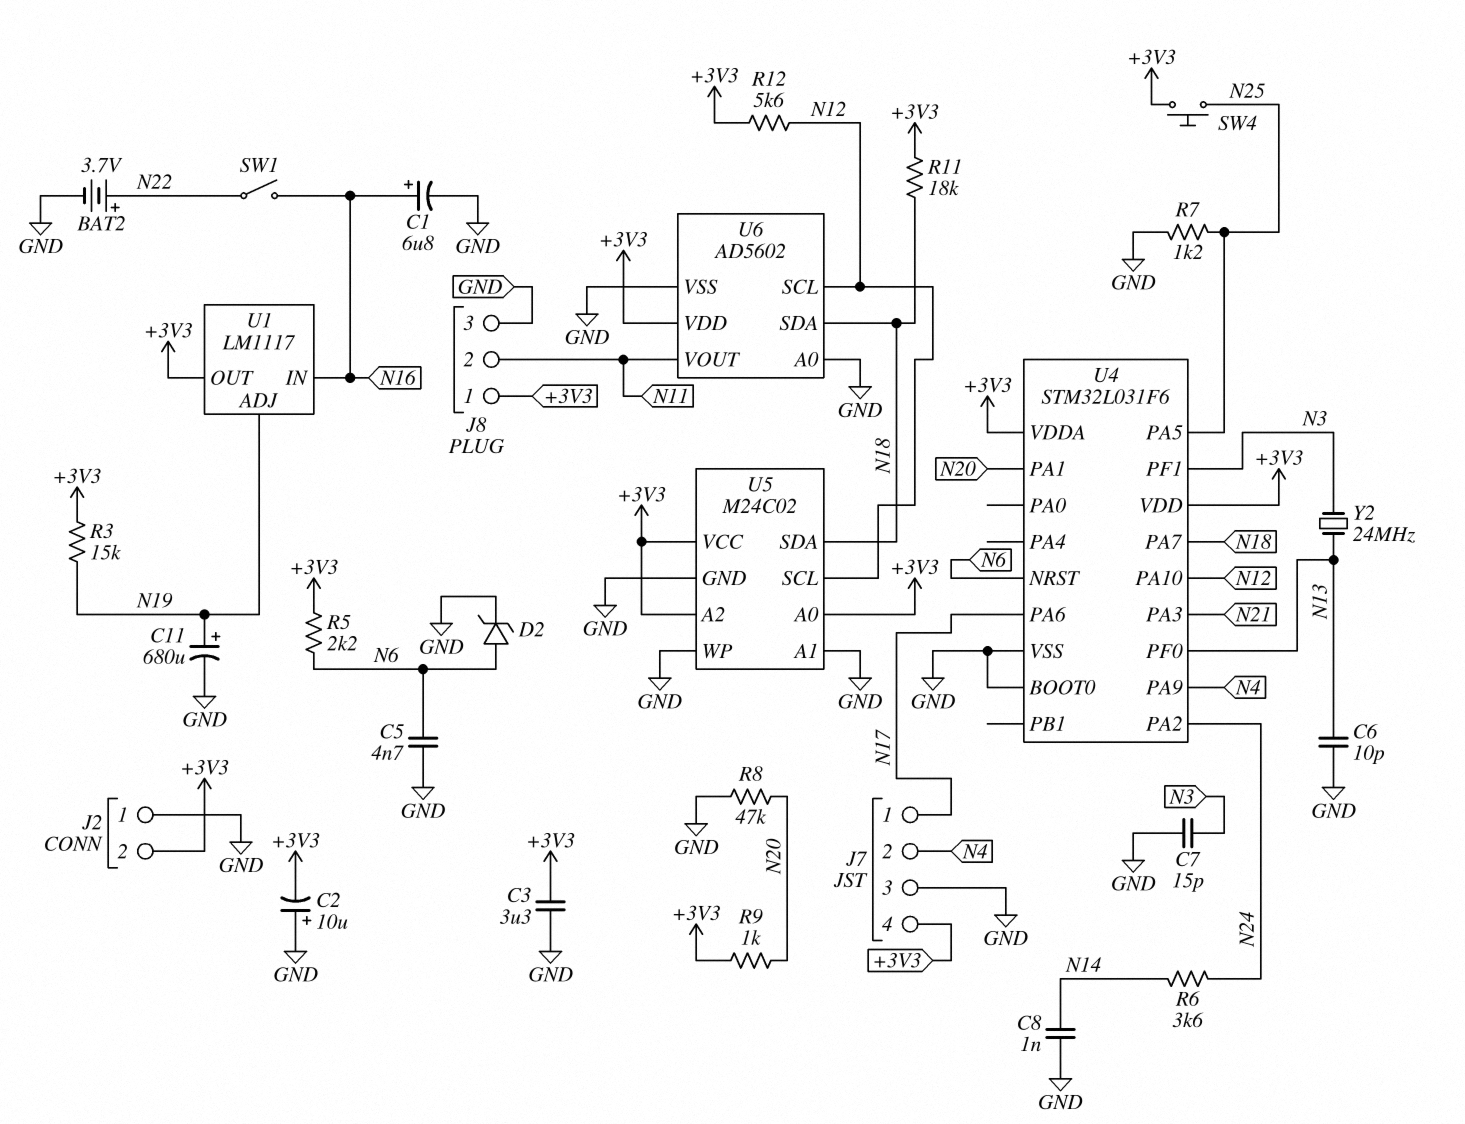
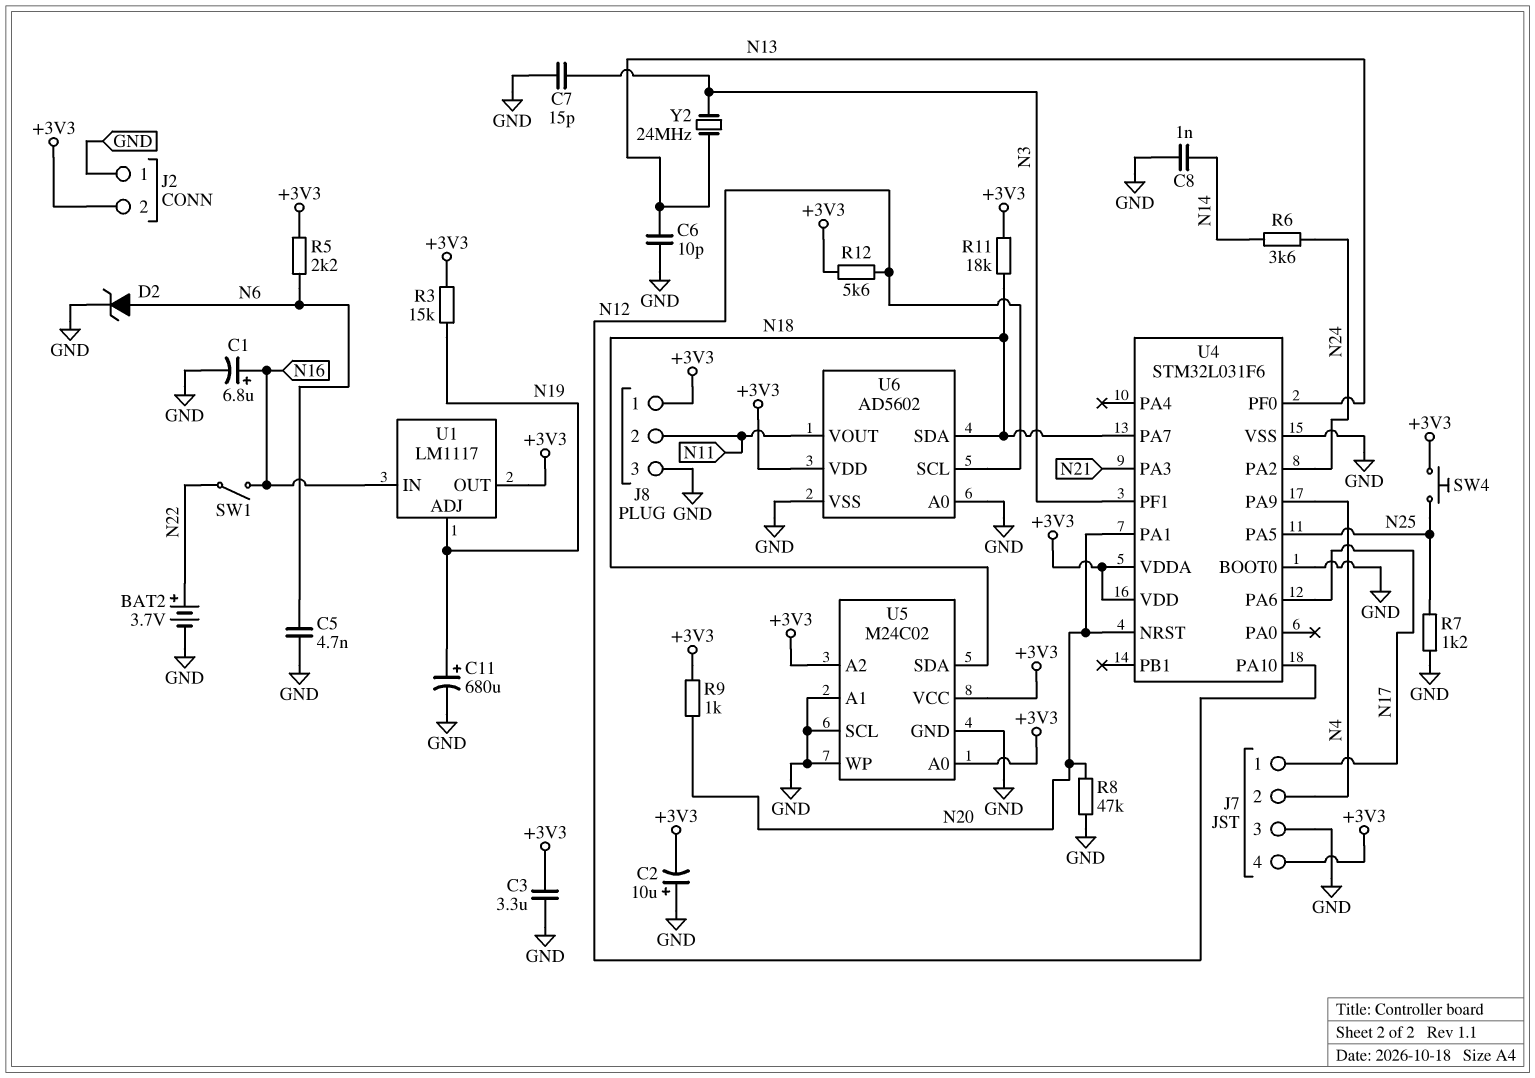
U4 pin NRST: N6 -> N20
U5 pin SCL: N12 -> GND

